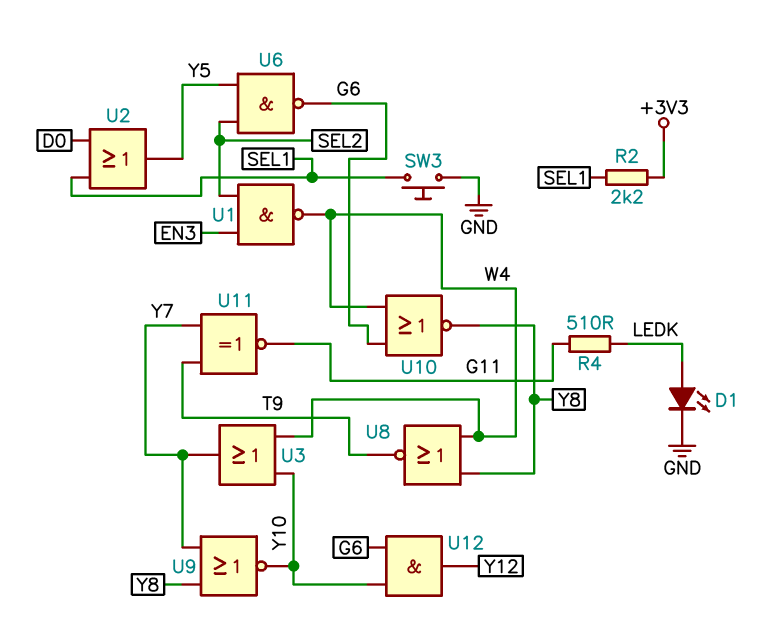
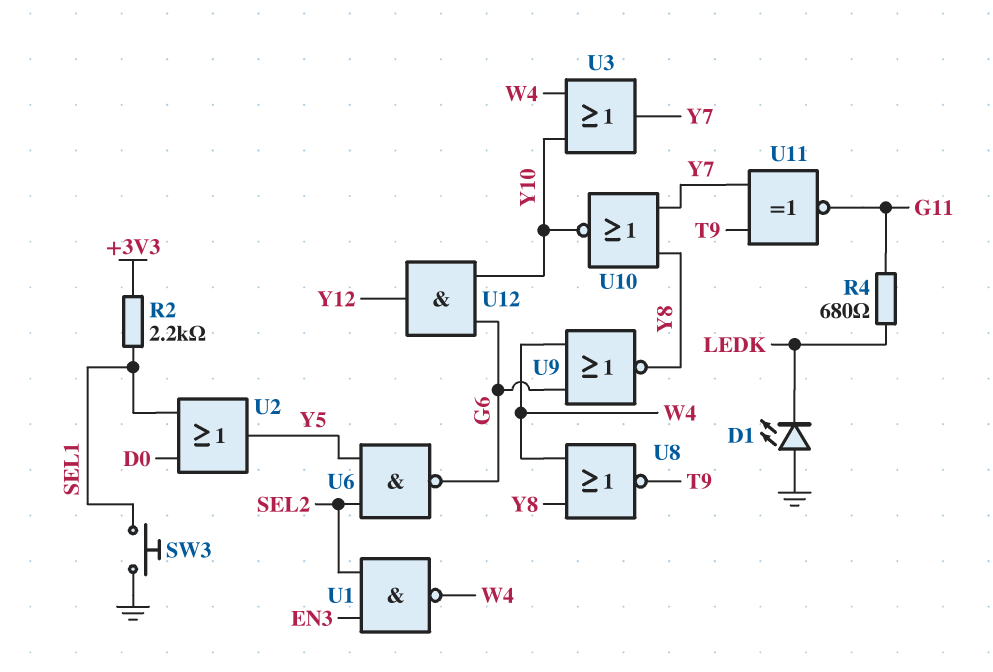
D1: LED (A LEDK, K GND) -> LED (A GND, K LEDK)
R4: 510 (G11, LEDK) -> 680 (G11, LEDK)
U9: NOR (in Y7, in Y8, out Y10) -> NOR (in G6, in W4, out Y8)
U10: NOR (in G6, in W4, out Y8) -> NOR (in Y7, in Y8, out Y10)

